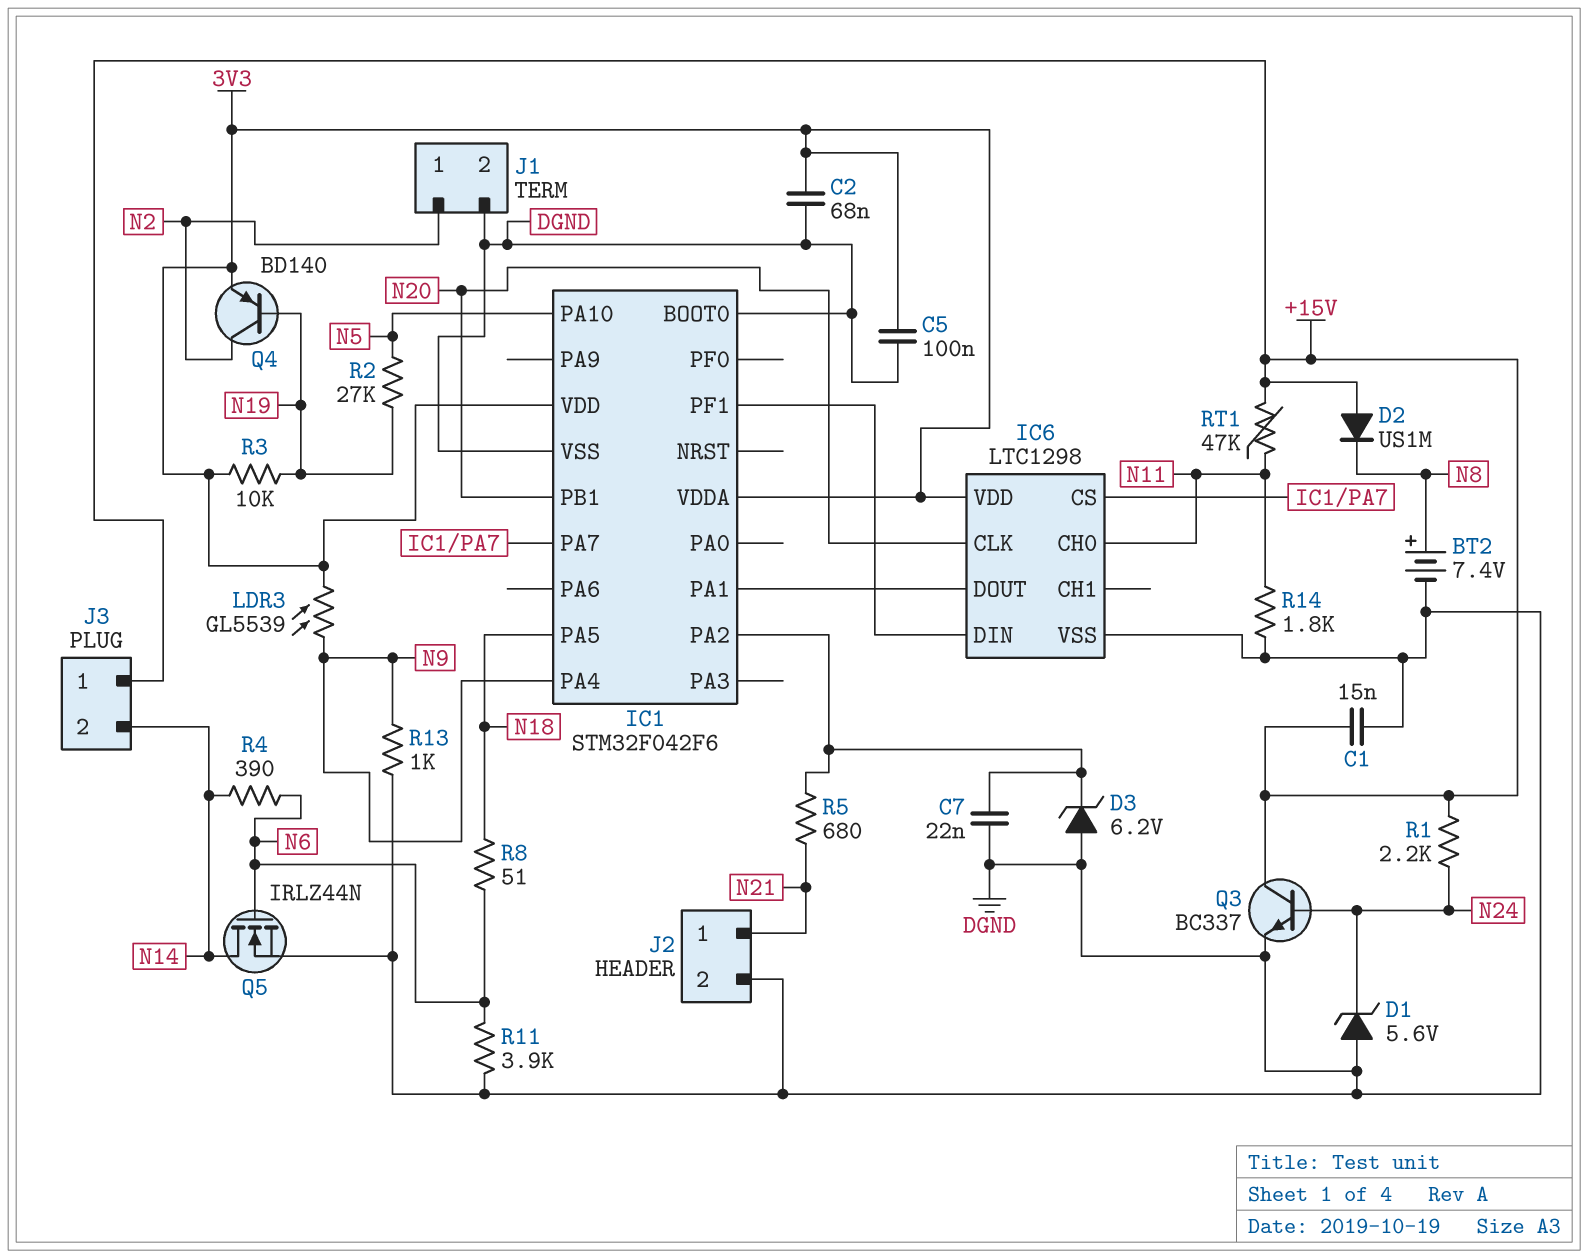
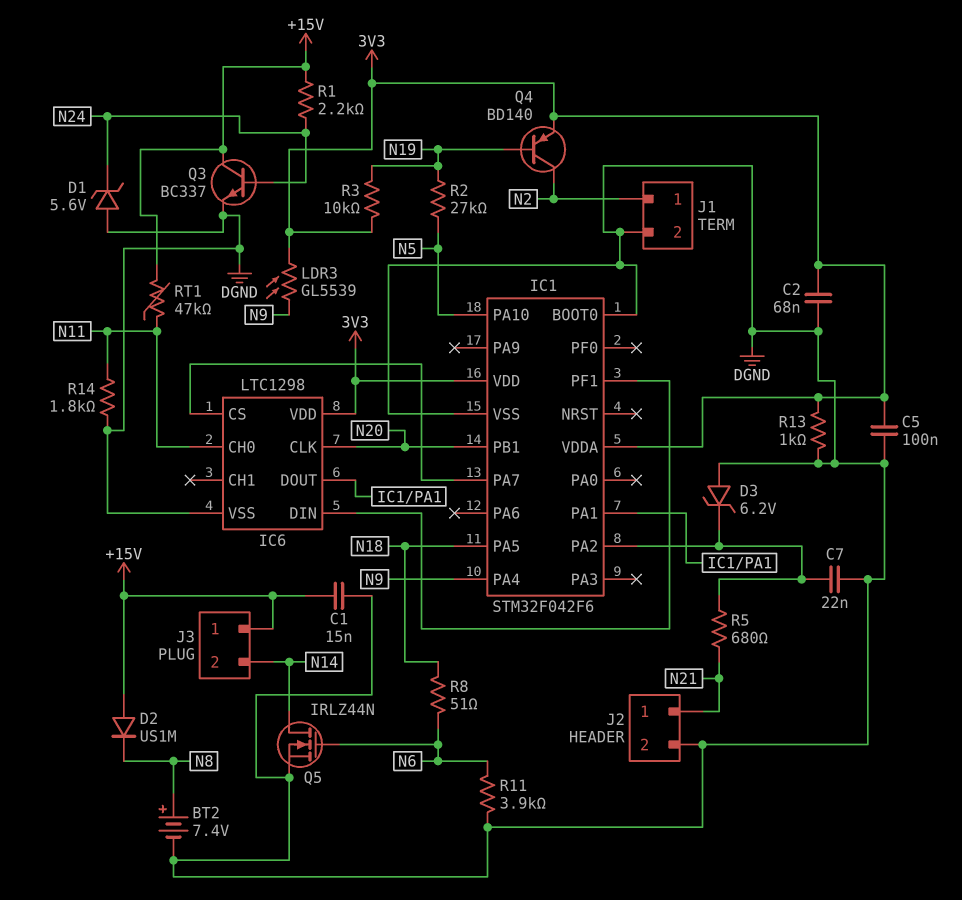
R4: 390 (N6, N14) -> none
R13: 1k (DGND, N9) -> 1k (3V3, DGND)

